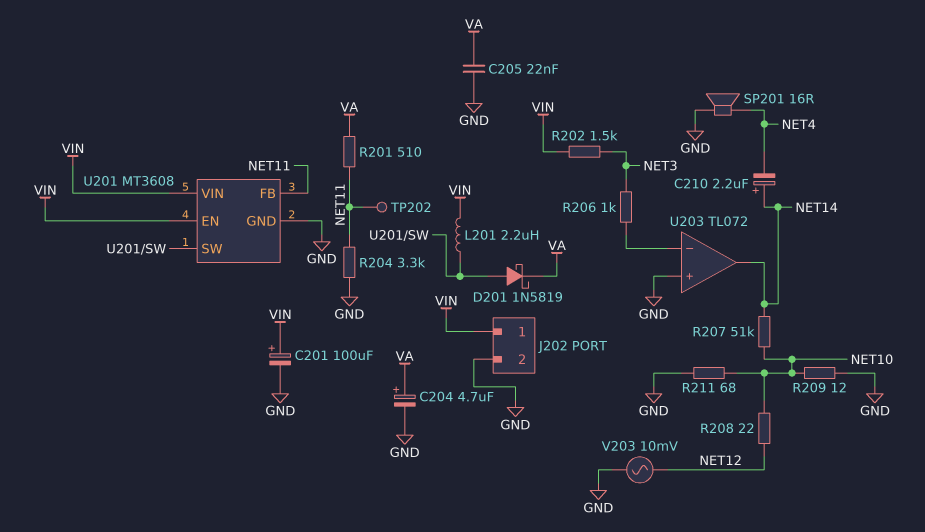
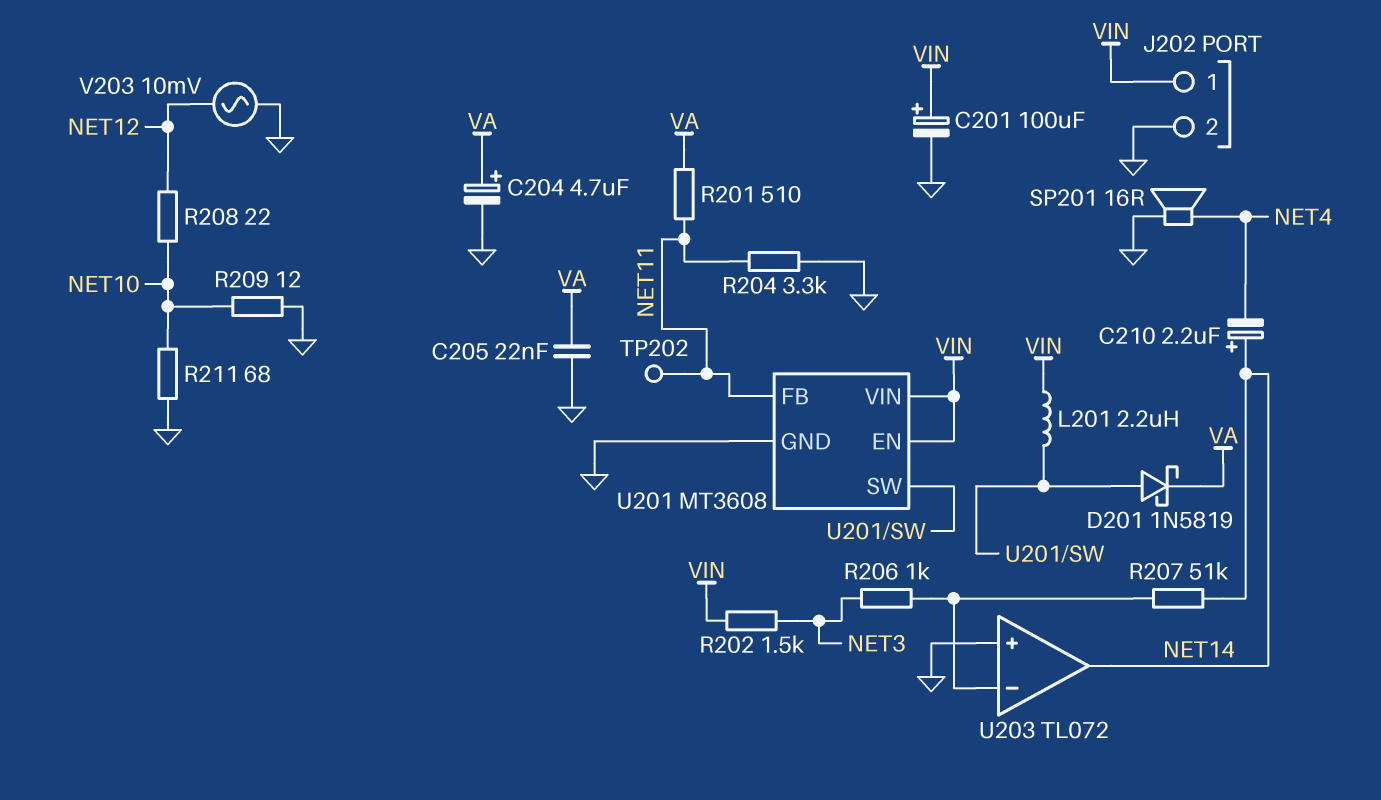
R207: 51k (NET10, NET14) -> 51k (NET14, U203/in-)

